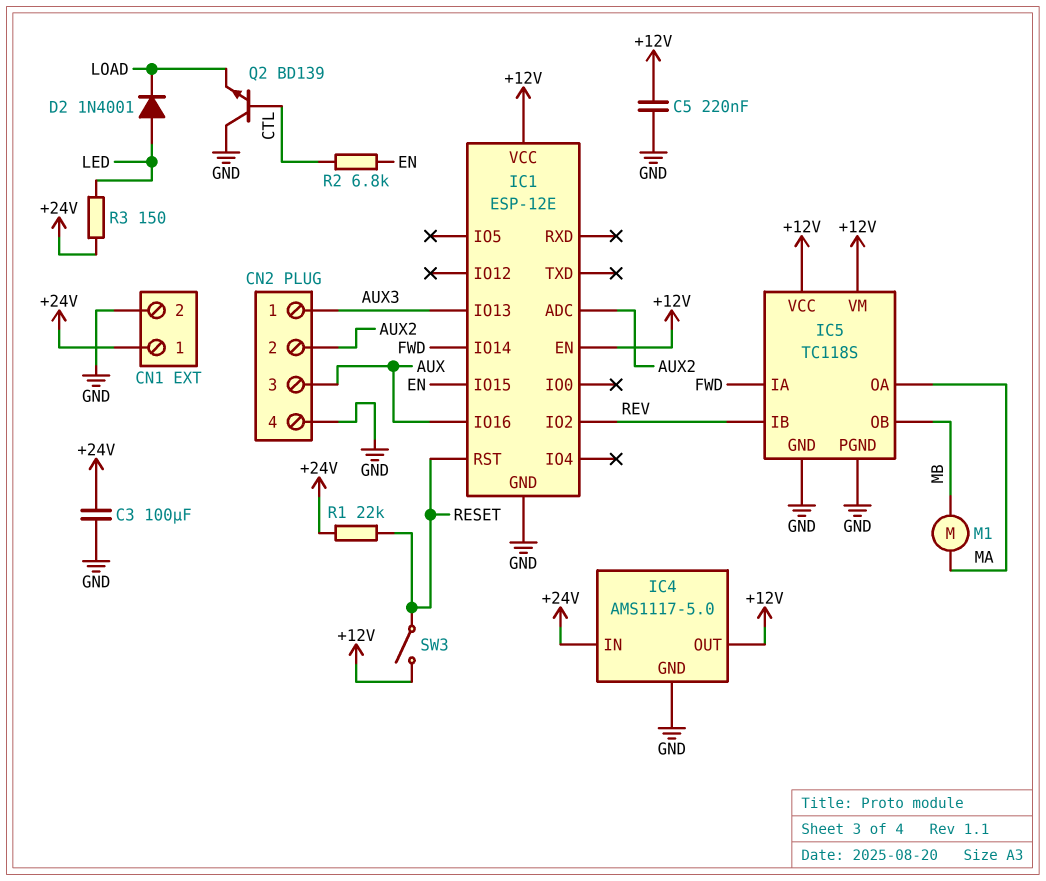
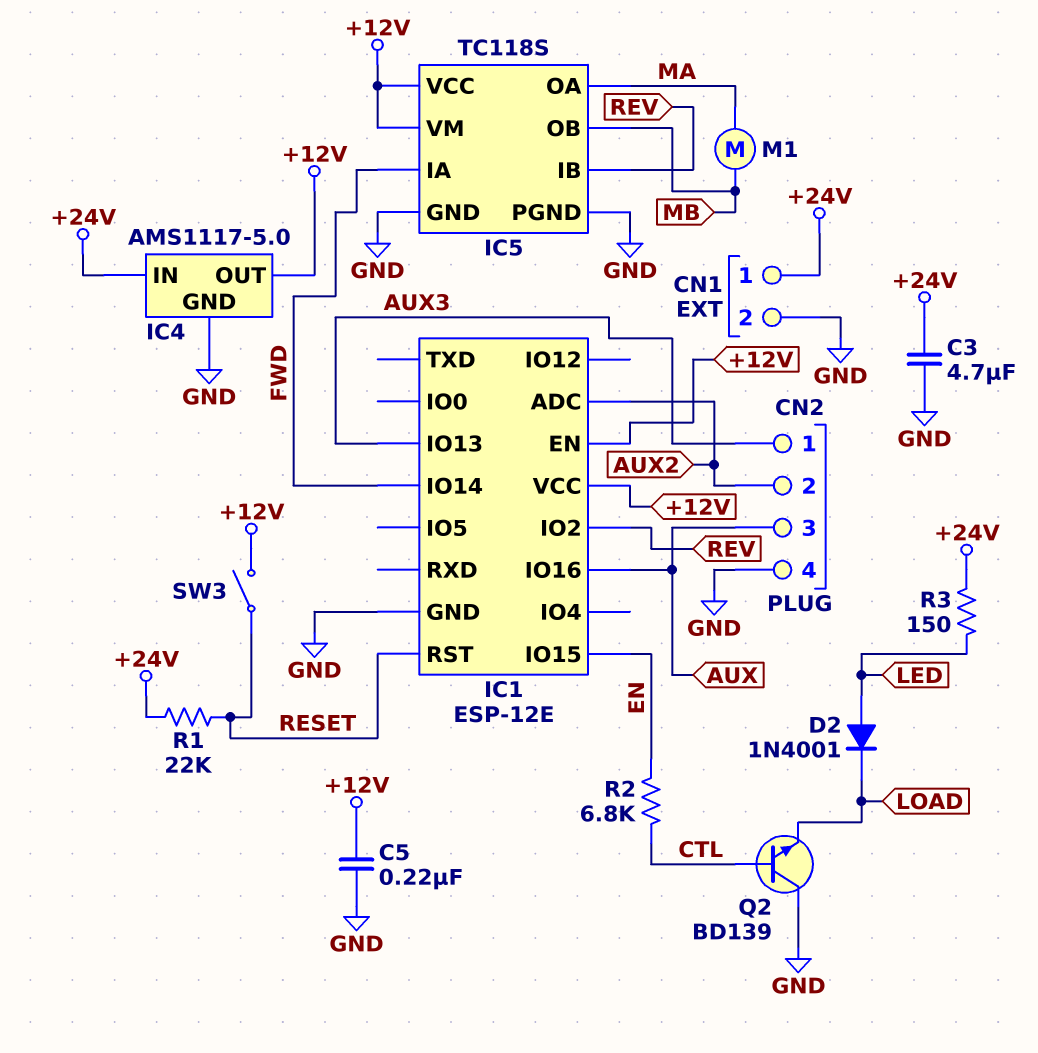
C3: 100uF (+24V, GND) -> 4.7uF (+24V, GND)

